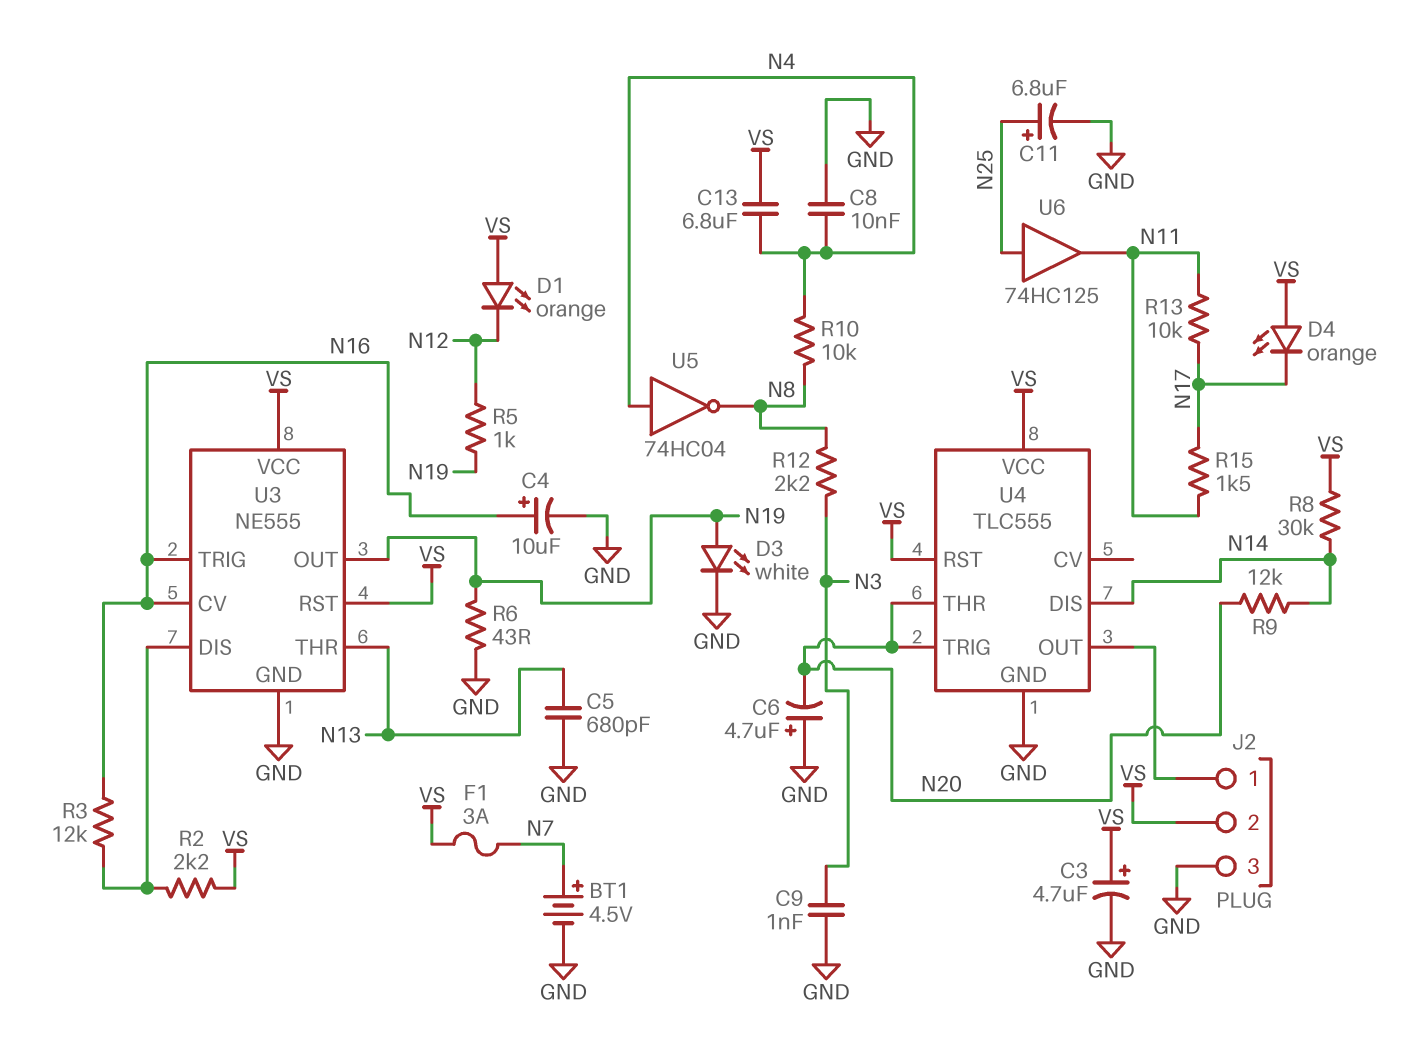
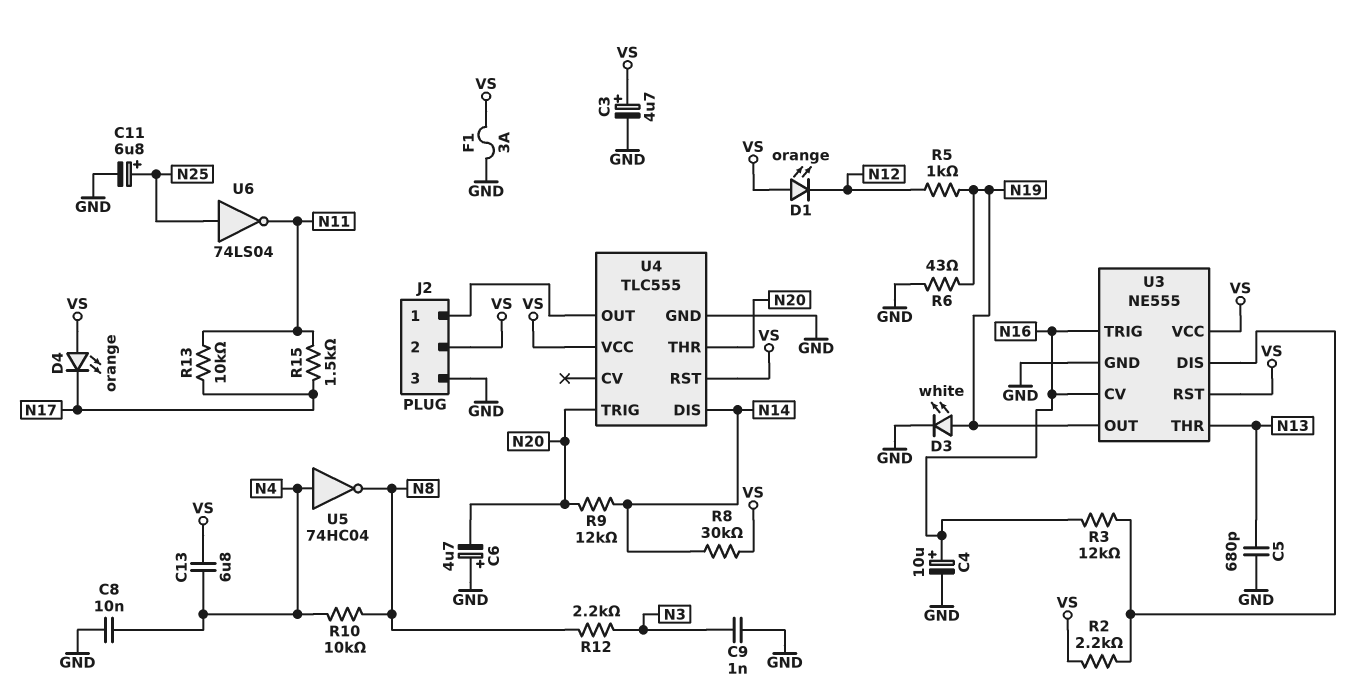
BT1: 4.5V (plus N7, minus GND) -> none
F1: 3A (N7, VS) -> 3A (GND, VS)
U6: buffer 74HC125 (in N25, out N11) -> NOT 74LS04 (in N25, out N11)

